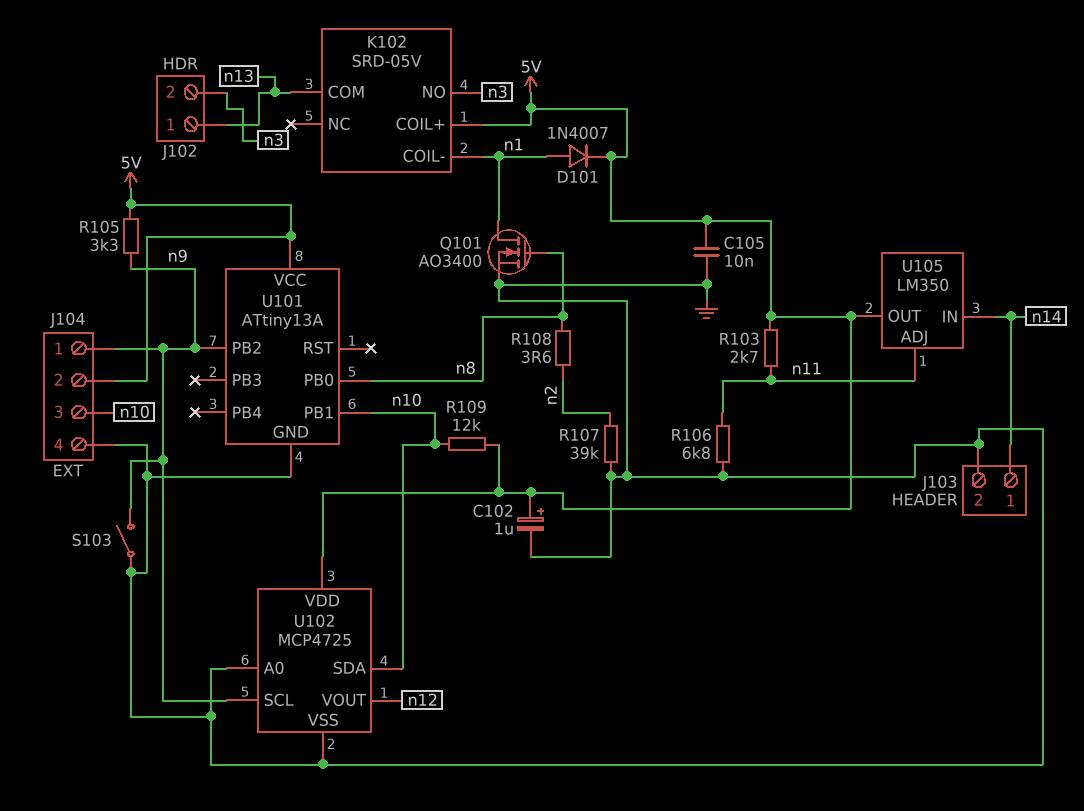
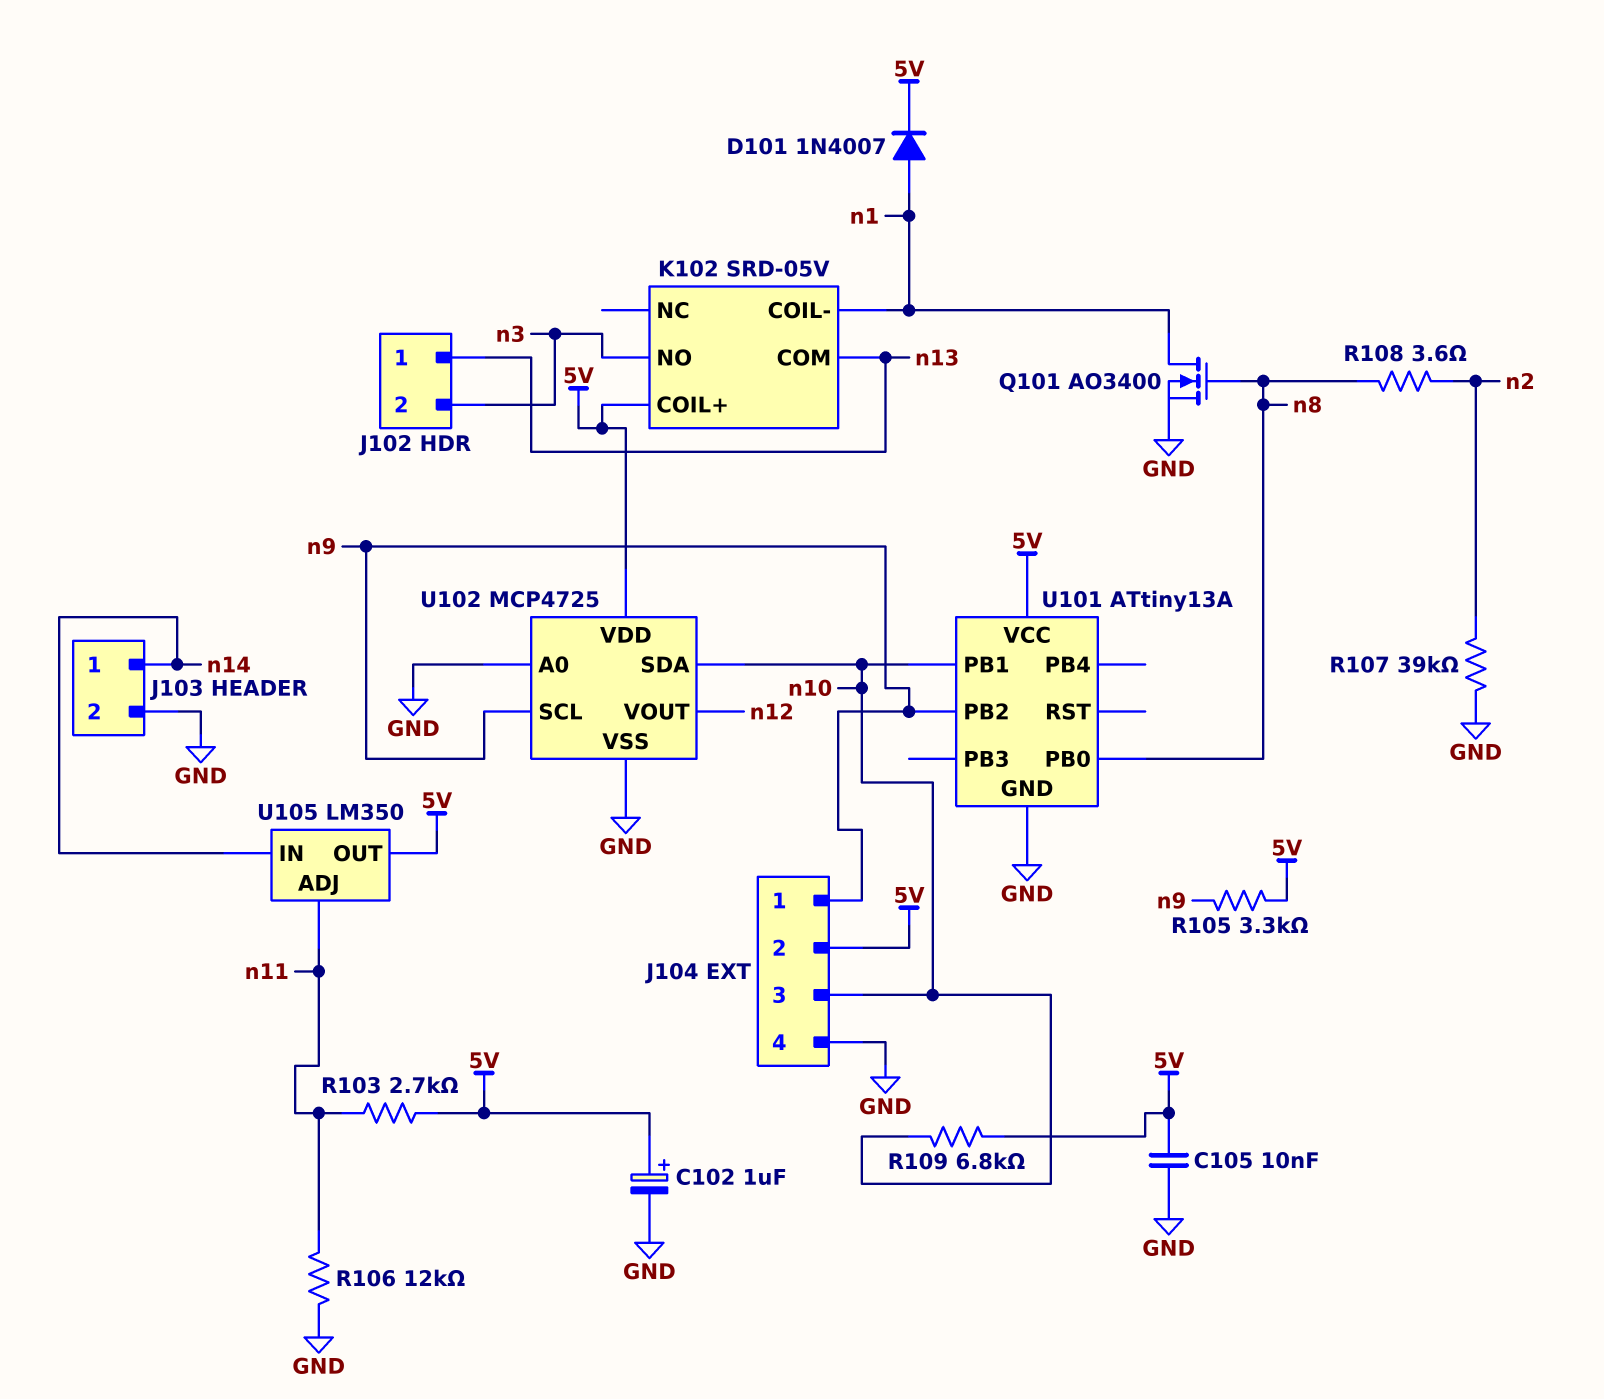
R106: 6.8k (GND, n11) -> 12k (GND, n11)
R109: 12k (5V, n10) -> 6.8k (5V, n10)
S103: switch (GND, n9) -> none

